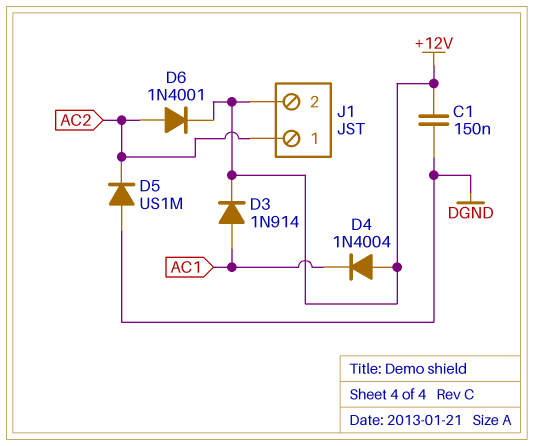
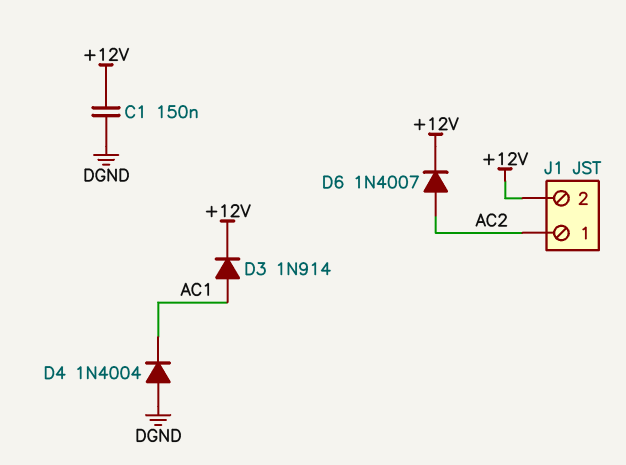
D4: diode 1N4004 (A +12V, K AC1) -> diode 1N4004 (A DGND, K AC1)
D5: diode US1M (A DGND, K AC2) -> none
D6: diode 1N4001 (A AC2, K +12V) -> diode 1N4007 (A AC2, K +12V)

